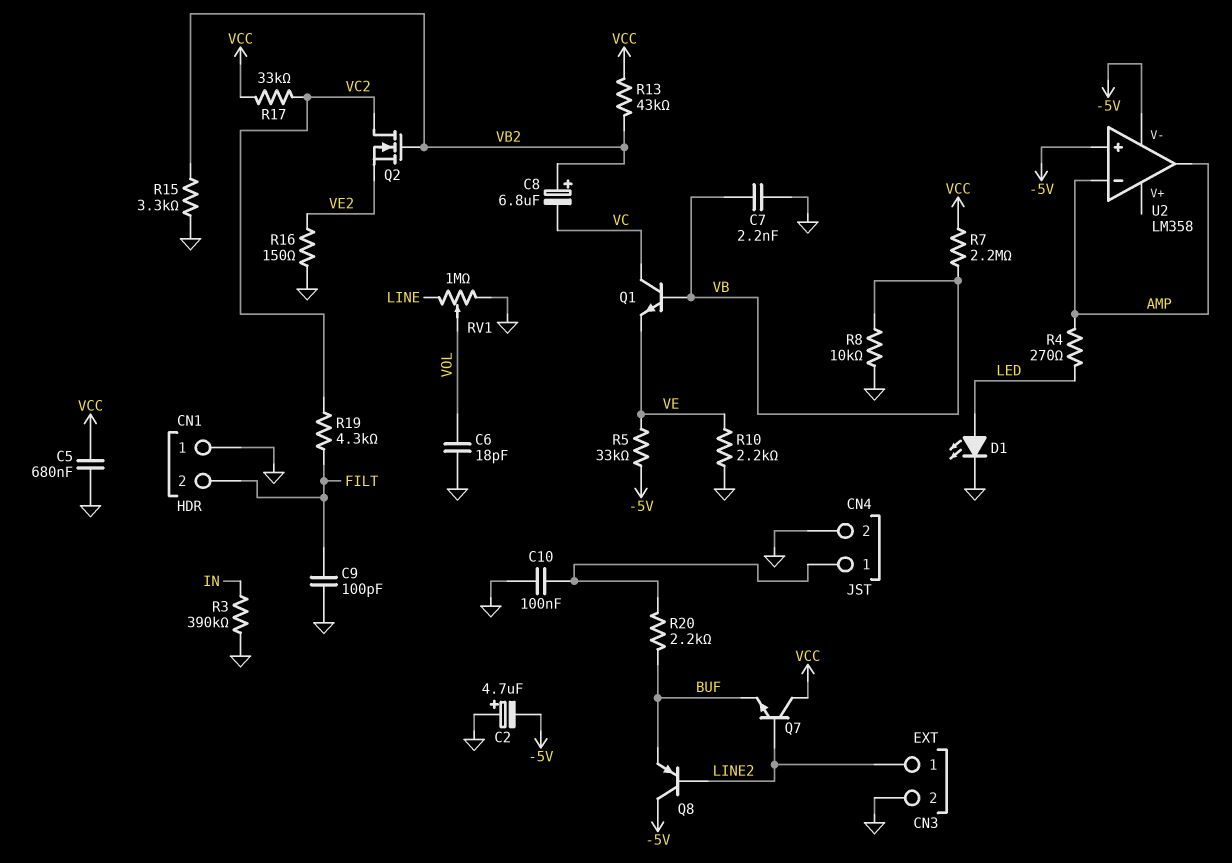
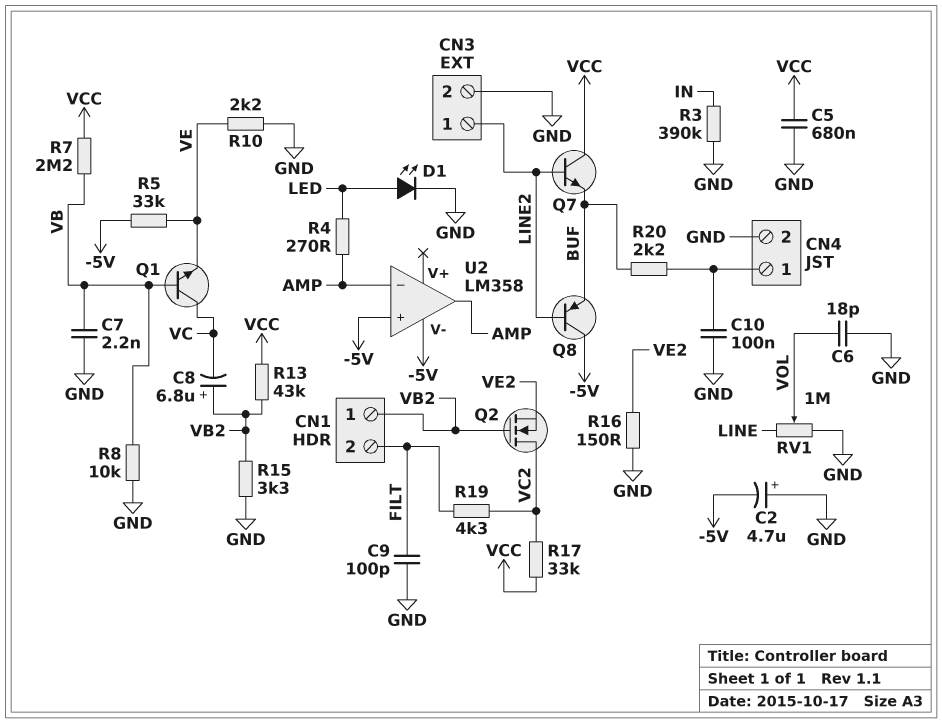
CN1 pin 1: GND -> VB2

